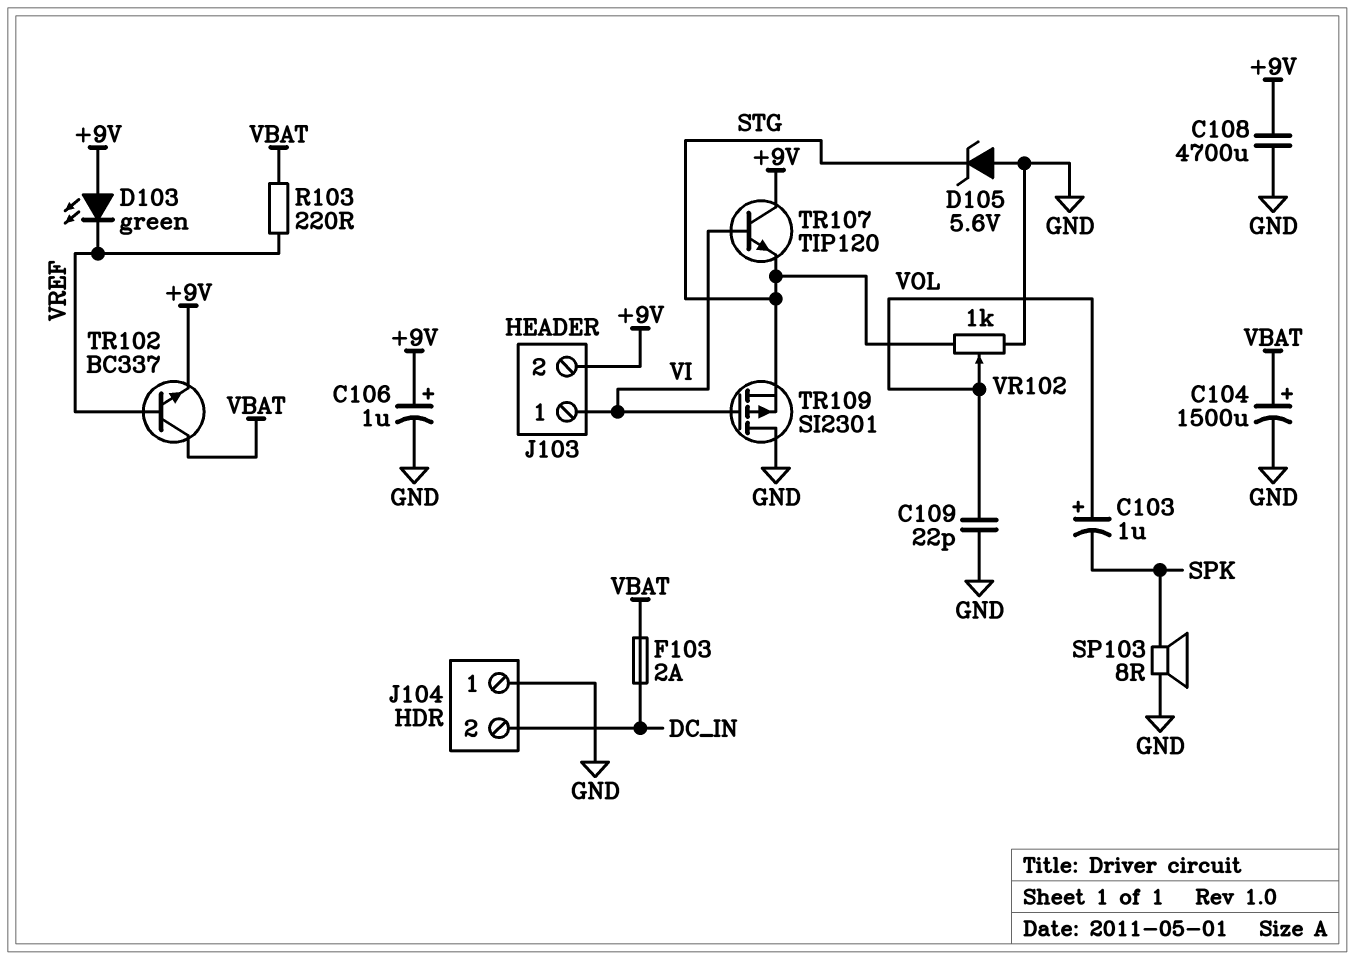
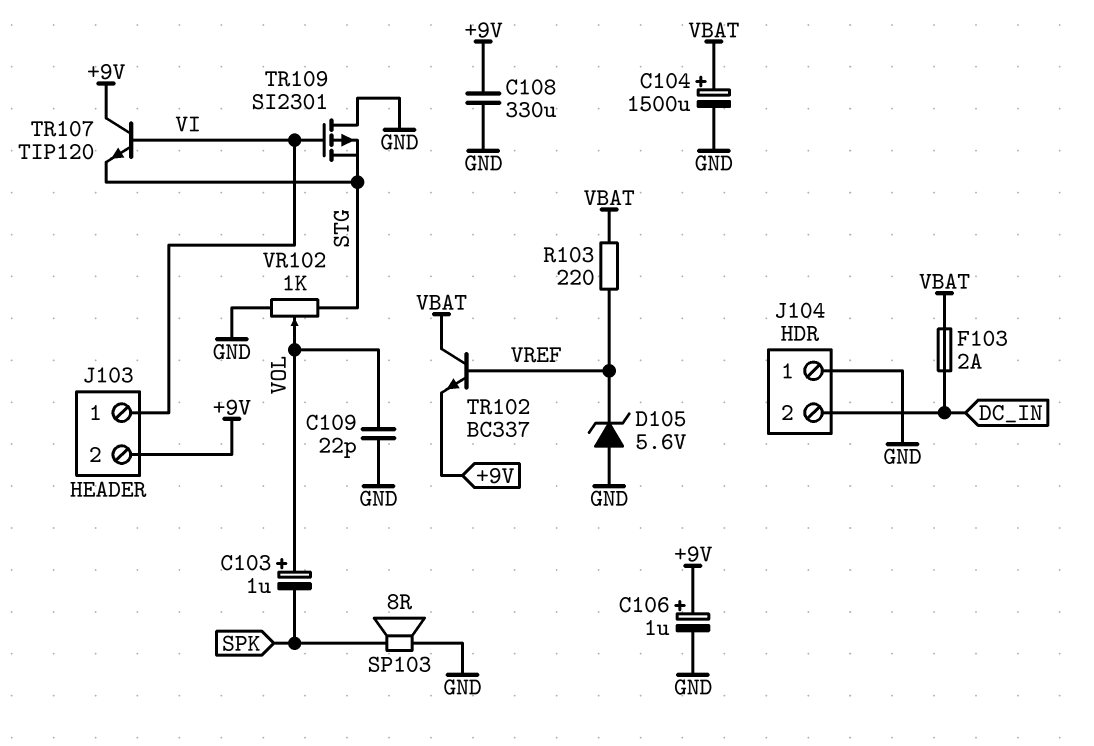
C108: 4700uF (+9V, GND) -> 330uF (+9V, GND)
D103: LED green (A +9V, K VREF) -> none
D105: zener 5.6V (A GND, K STG) -> zener 5.6V (A GND, K VREF)

